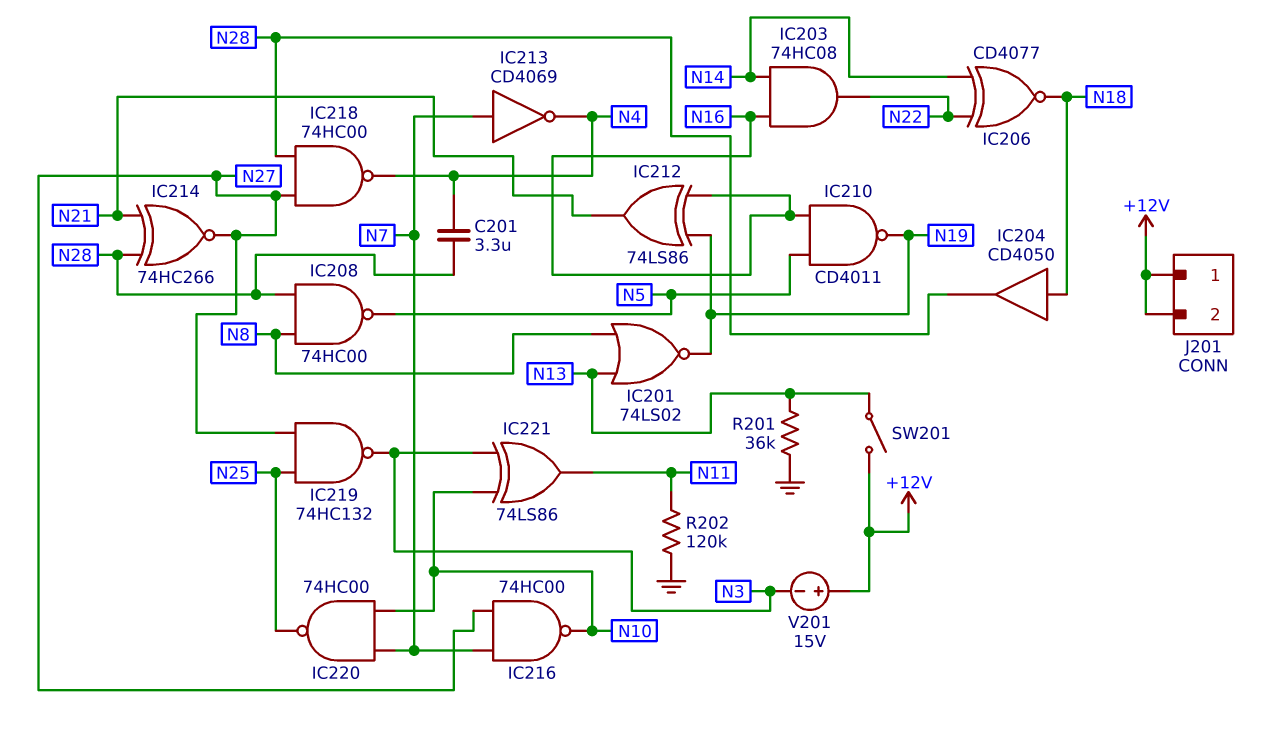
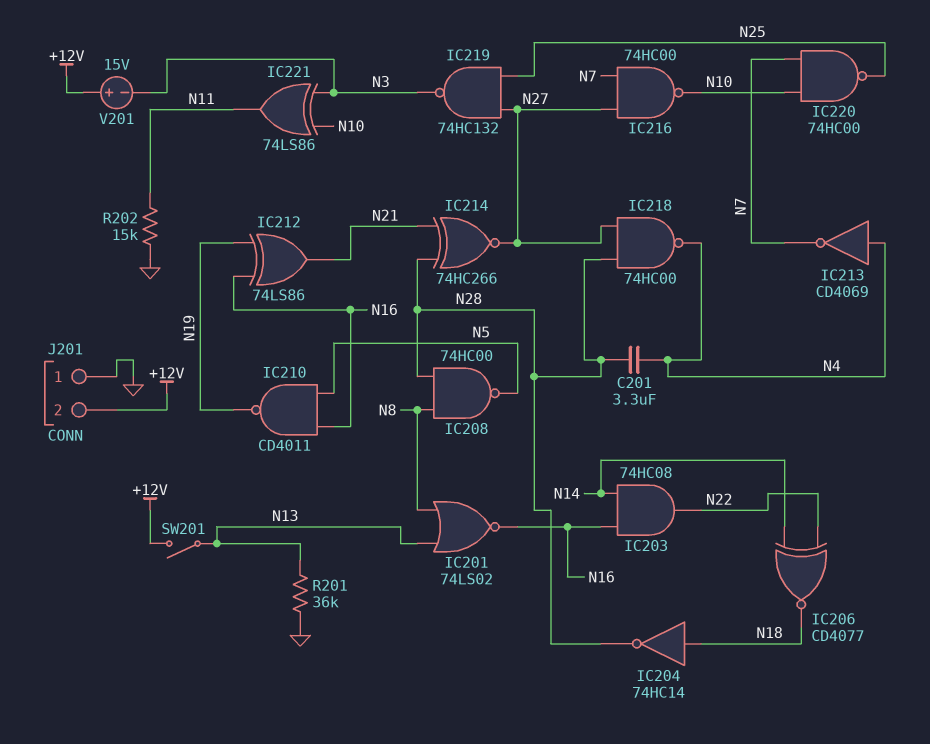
IC201: NOR 74LS02 (in N8, in N13, out N19) -> NOR 74LS02 (in N8, in N13, out N16)
IC204: buffer CD4050 (in N18, out N28) -> NOT 74HC14 (in N18, out N28)
IC213: NOT CD4069 (in N7, out N4) -> NOT CD4069 (in N4, out N7)
J201 pin 1: +12V -> GND
R202: 120k (GND, N11) -> 15k (GND, N11)

